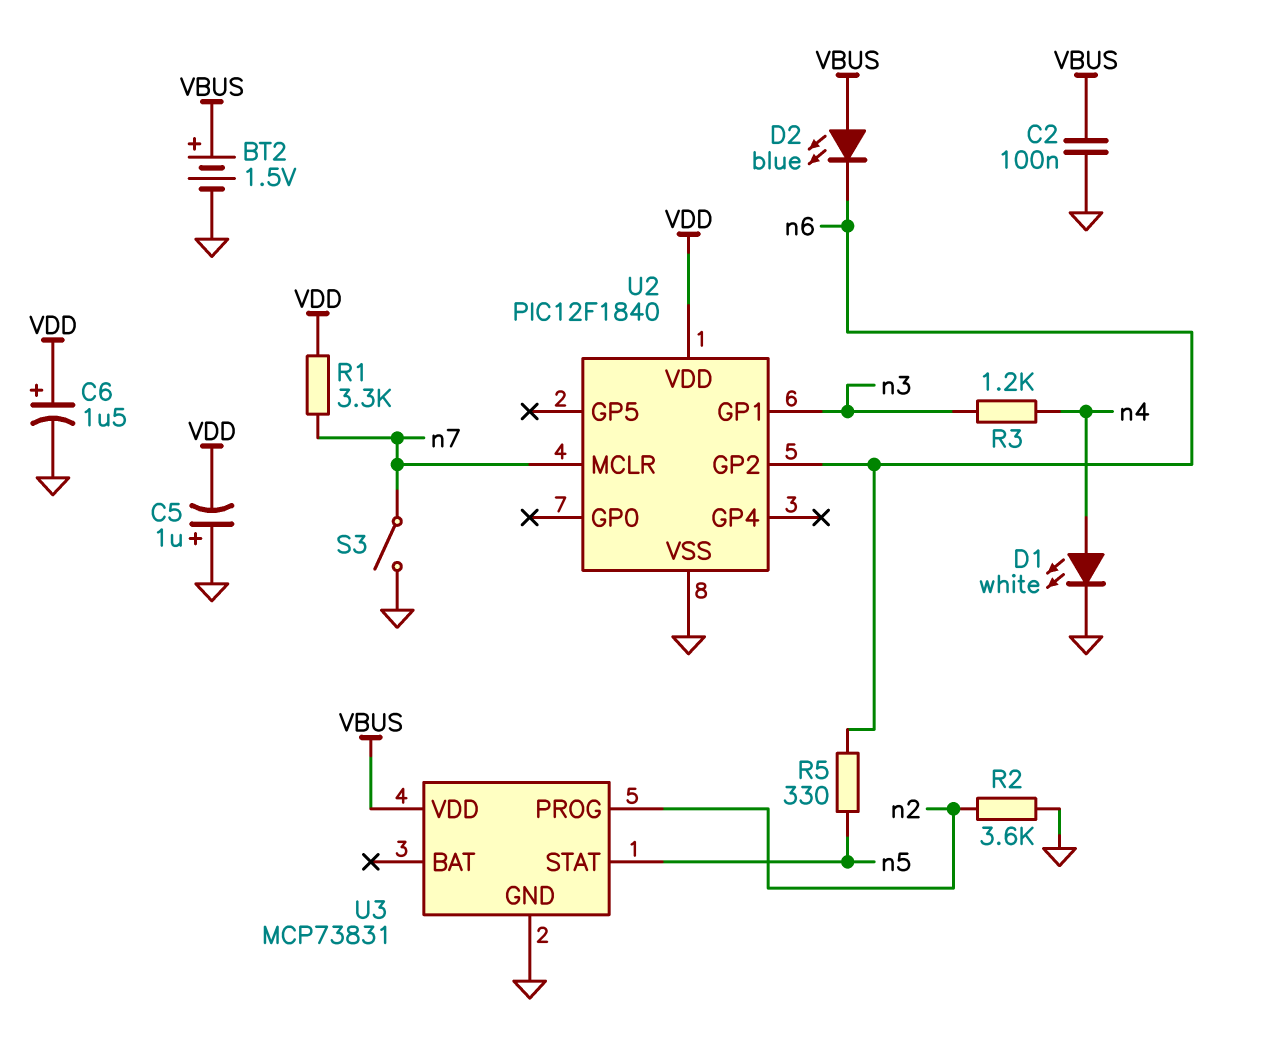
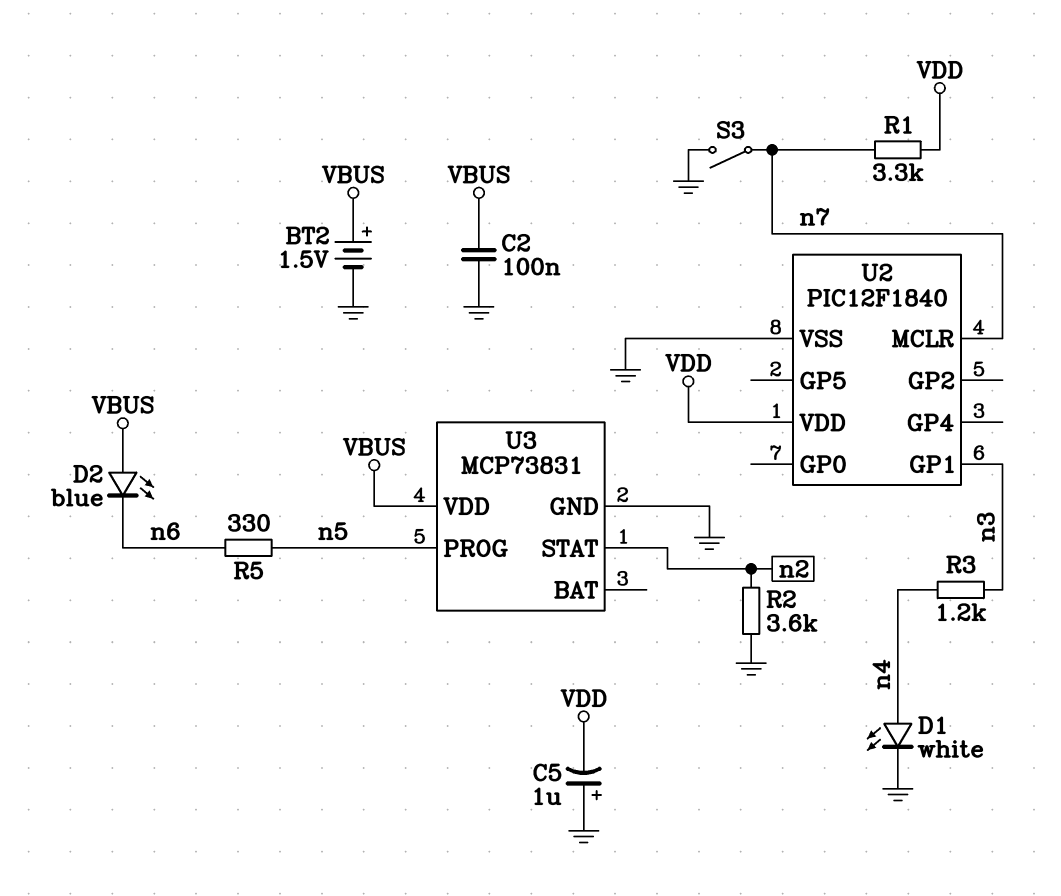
C6: 1.5uF (plus VDD, minus GND) -> none
U2 pin GP2: n6 -> none
U3 pin PROG: n2 -> n5
U3 pin STAT: n5 -> n2

